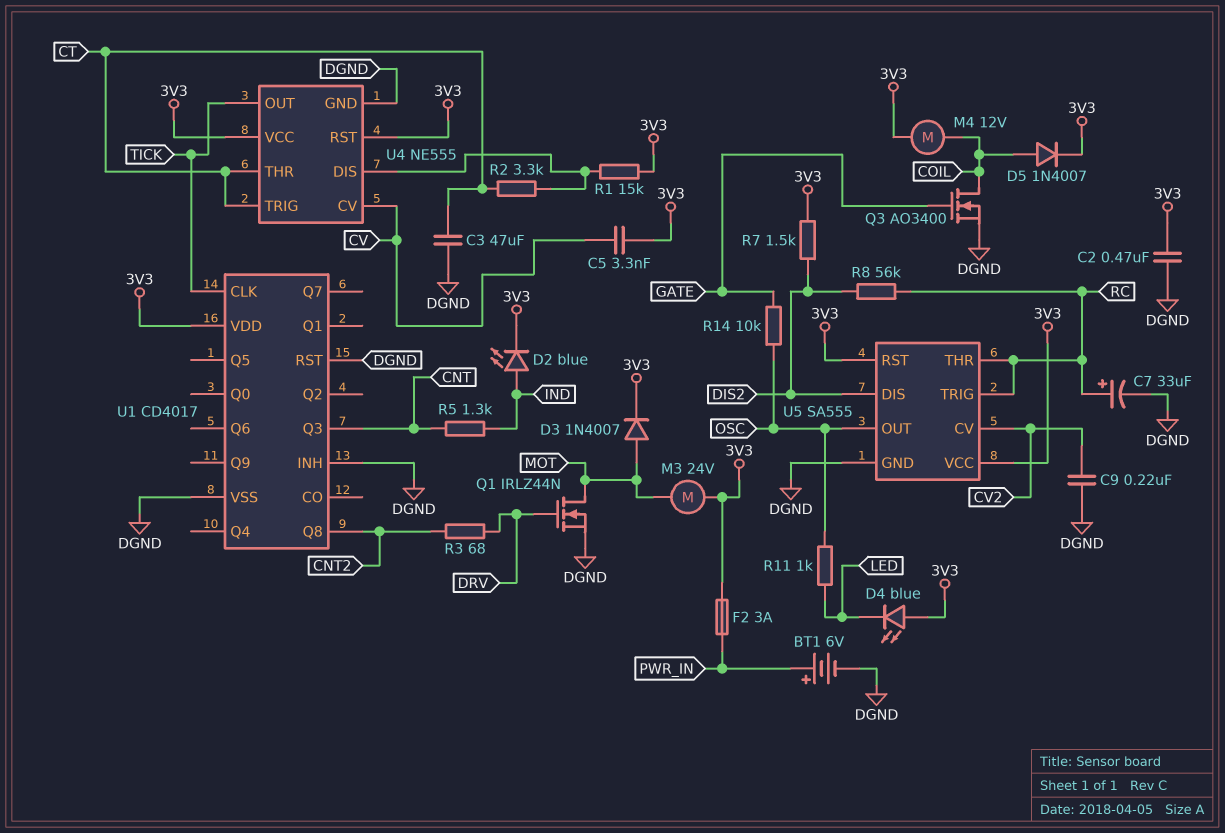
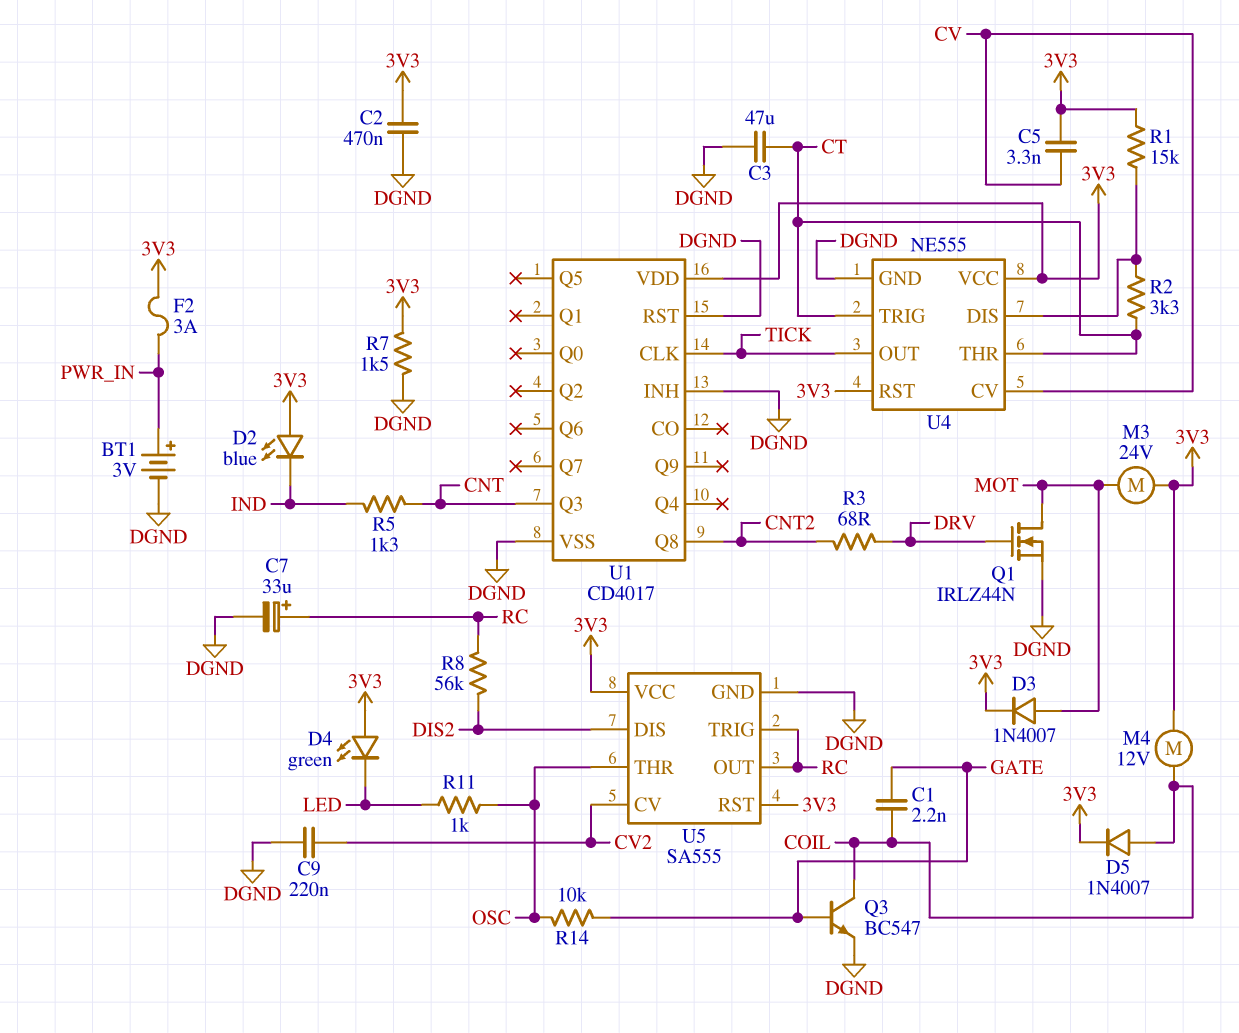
BT1: 6V (plus PWR_IN, minus DGND) -> 3V (plus PWR_IN, minus DGND)
C1: none -> 2.2nF (COIL, GATE)
D2: LED blue (A IND, K 3V3) -> LED blue (A 3V3, K IND)
D4: LED blue (A 3V3, K LED) -> LED green (A 3V3, K LED)
Q3: NMOS AO3400 (G GATE, D COIL, S DGND) -> NPN BC547 (B GATE, C COIL, E DGND)
R7: 1.5k (3V3, DIS2) -> 1.5k (3V3, DGND)
U5 pin OUT: OSC -> RC
U5 pin THR: RC -> OSC

